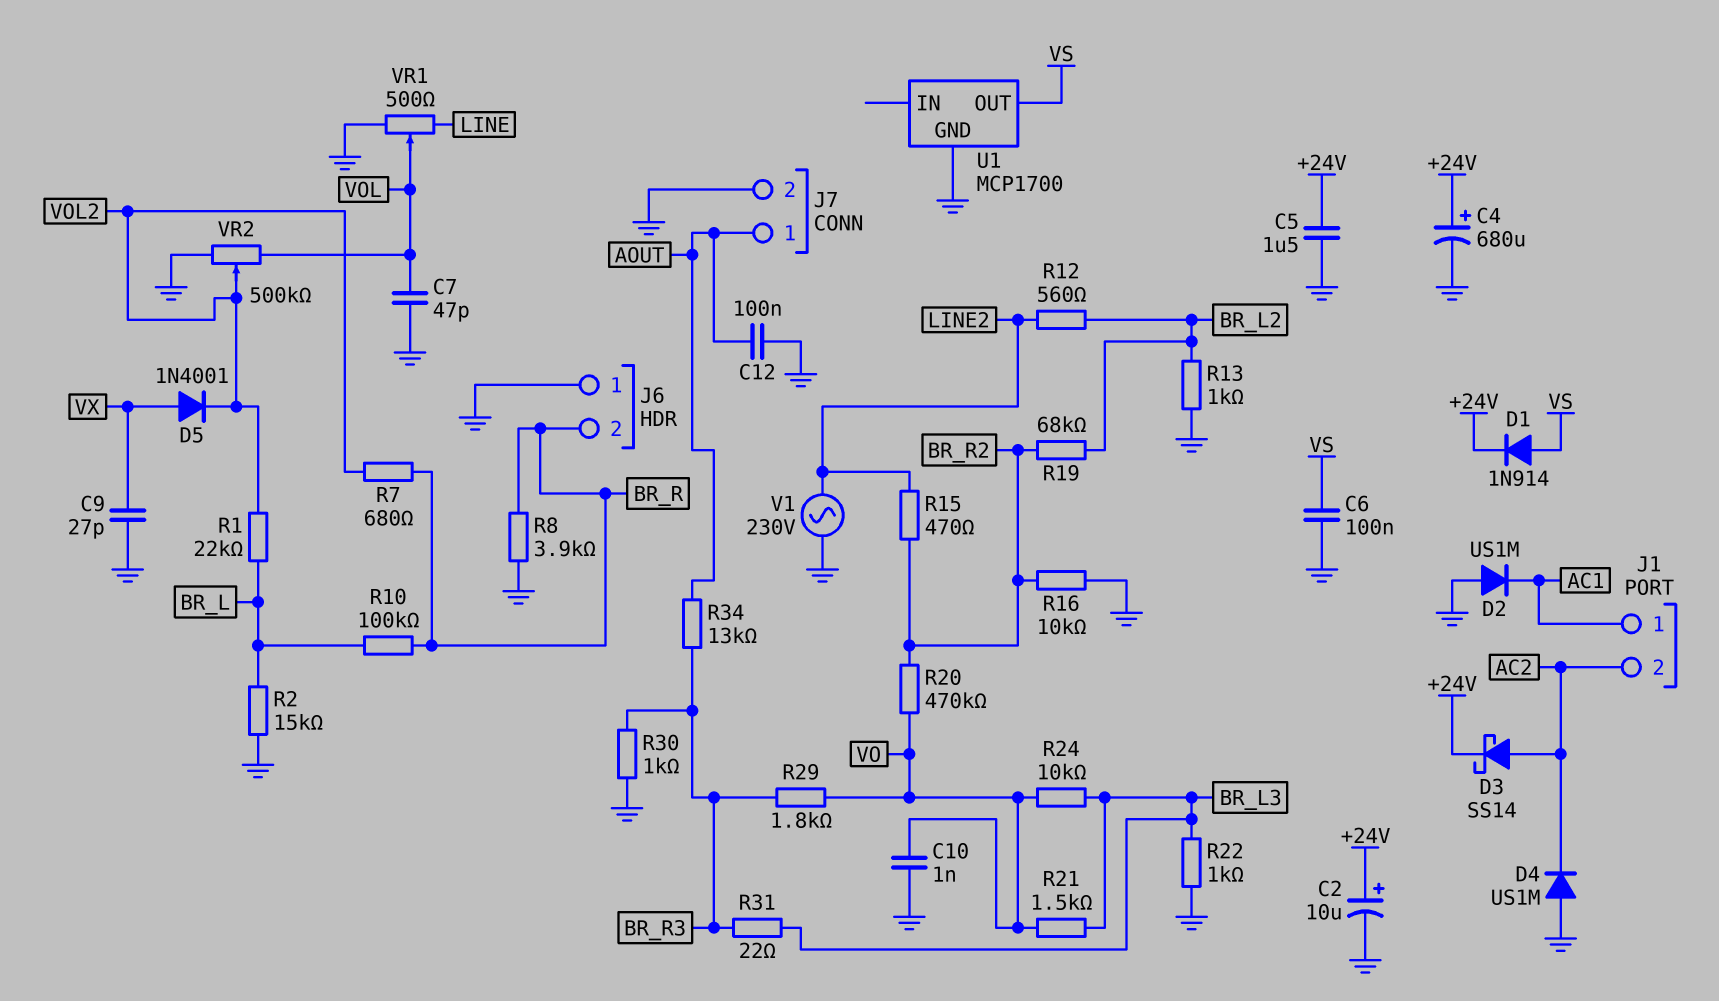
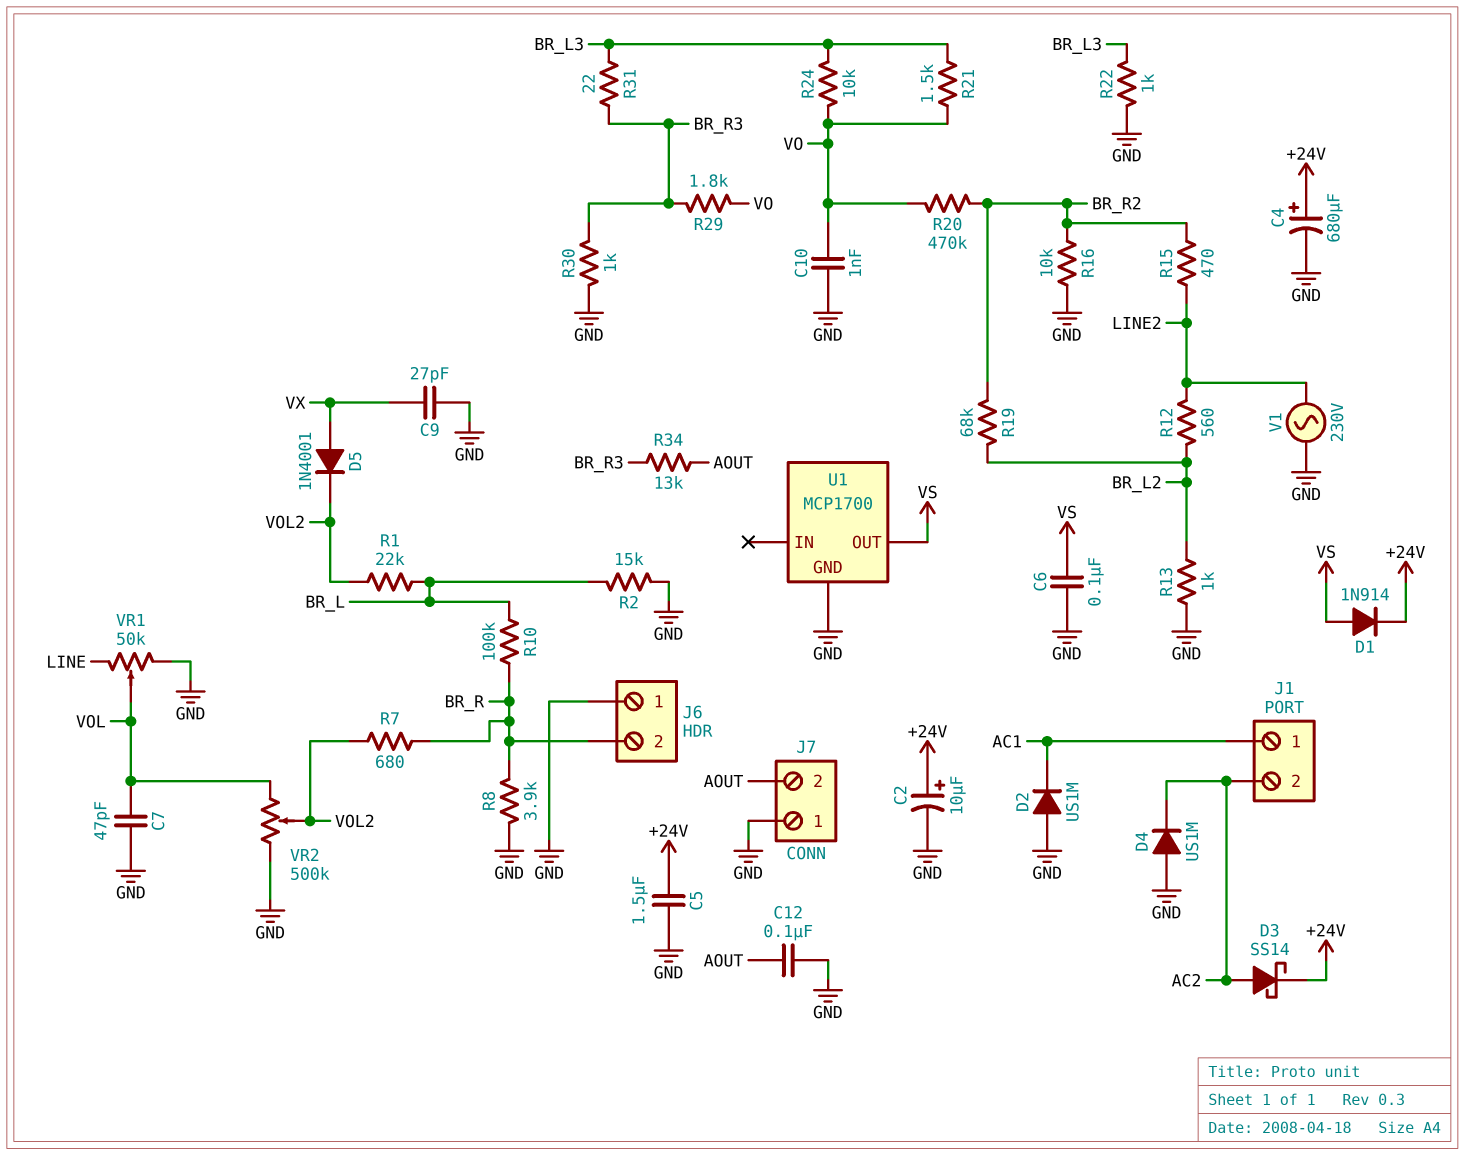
J7 pin 1: AOUT -> GND
J7 pin 2: GND -> AOUT
VR1: 500 (GND, LINE, wiper VOL) -> 50k (GND, LINE, wiper VOL)

